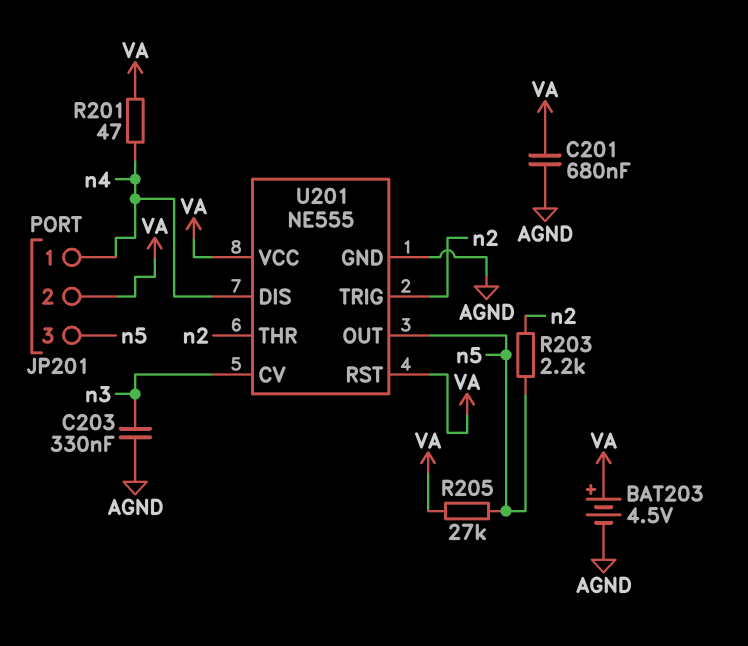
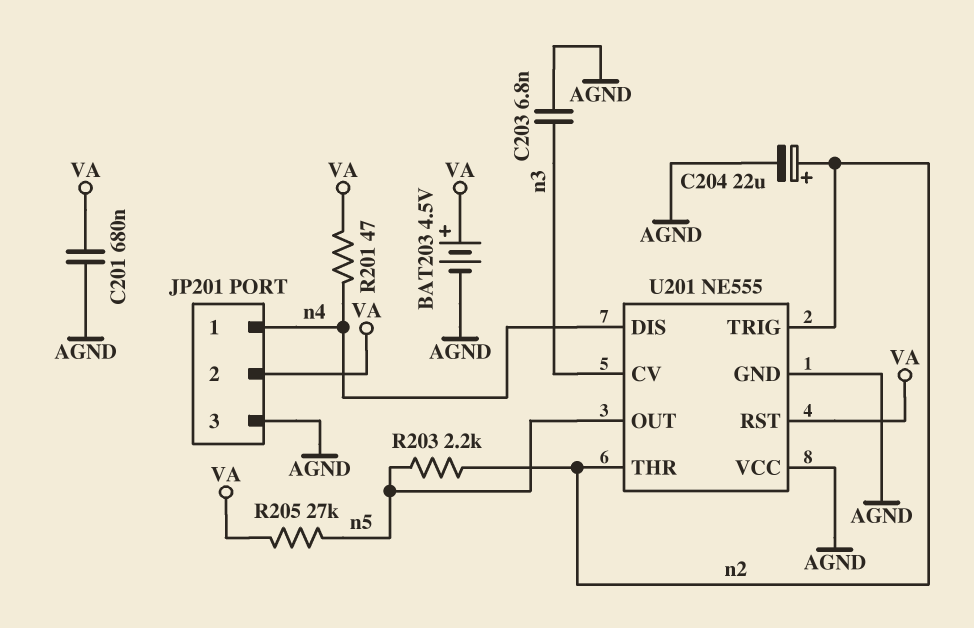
C203: 330nF (AGND, n3) -> 6.8nF (AGND, n3)
C204: none -> 22uF (plus n2, minus AGND)
JP201 pin 3: n5 -> AGND
U201 pin VCC: VA -> AGND

